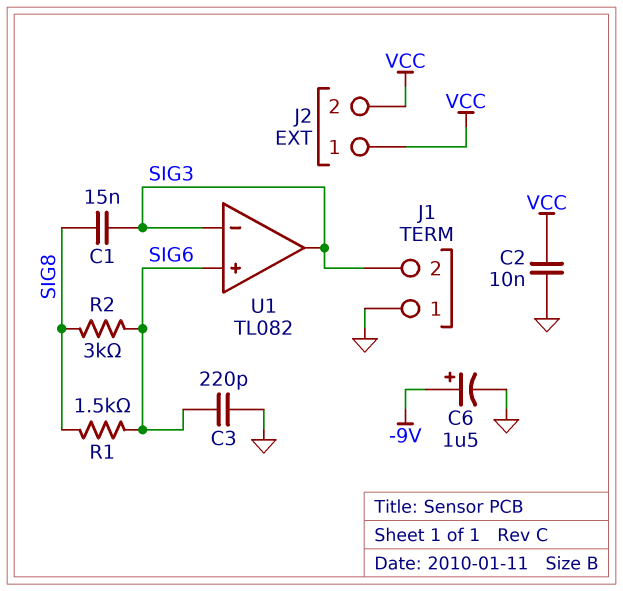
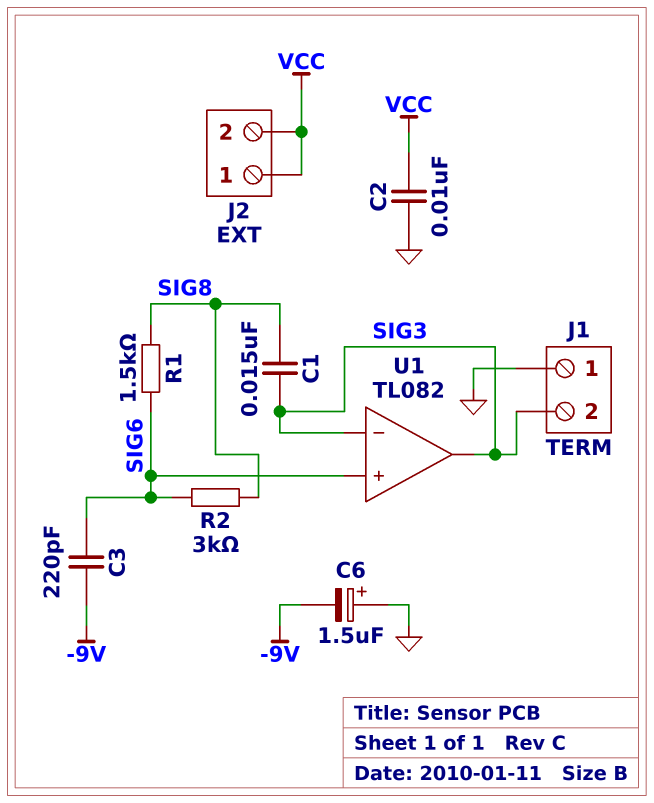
C3: 220pF (GND, SIG6) -> 220pF (-9V, SIG6)
C6: 1.5uF (plus -9V, minus GND) -> 1.5uF (plus GND, minus -9V)

